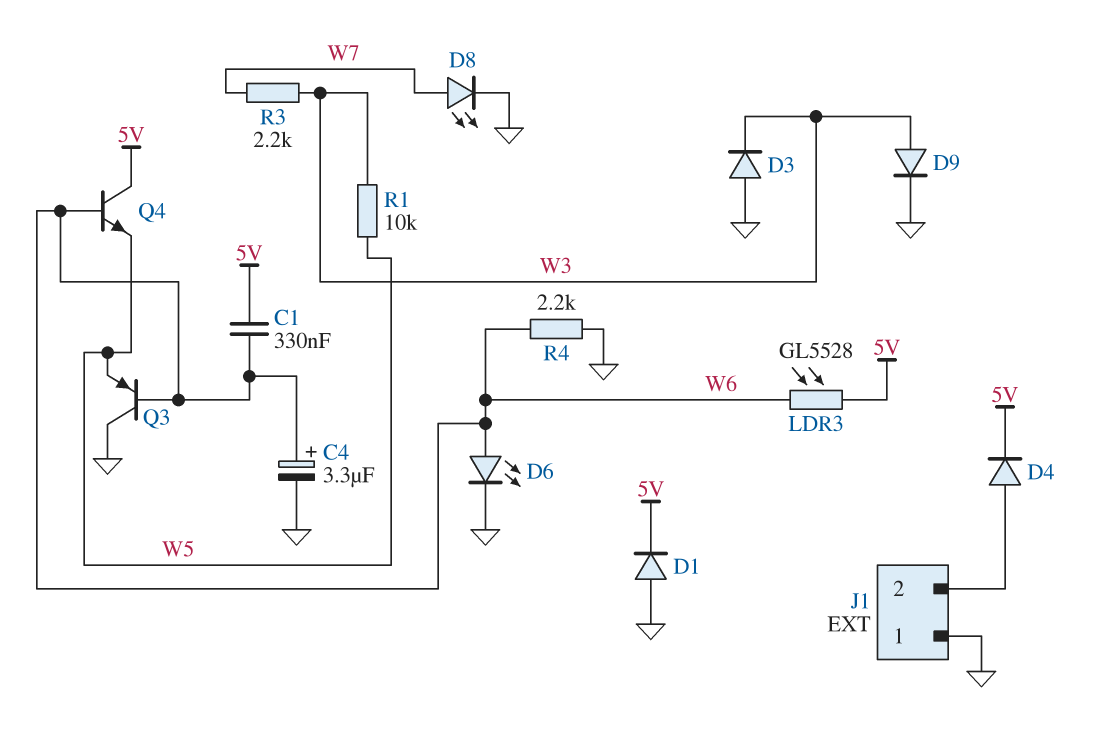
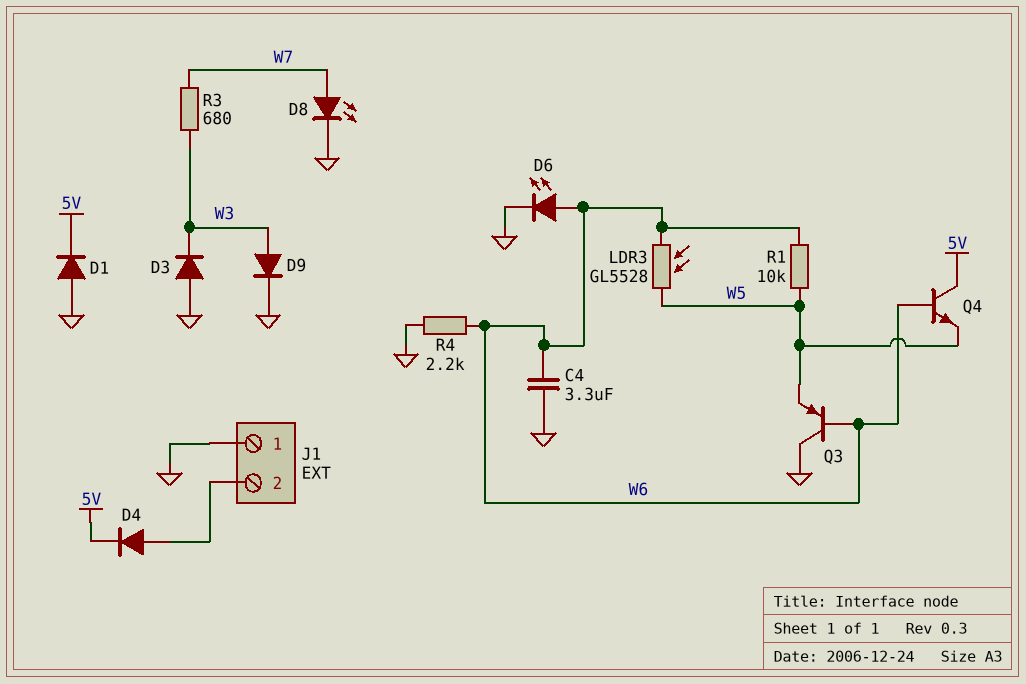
C1: 330nF (5V, W6) -> none
C4: 3.3uF (plus W6, minus GND) -> 3.3uF (GND, W6)
LDR3: GL5528 (5V, W6) -> GL5528 (W5, W6)
R1: 10k (W3, W5) -> 10k (W5, W6)
R3: 2.2k (W3, W7) -> 680 (W3, W7)

